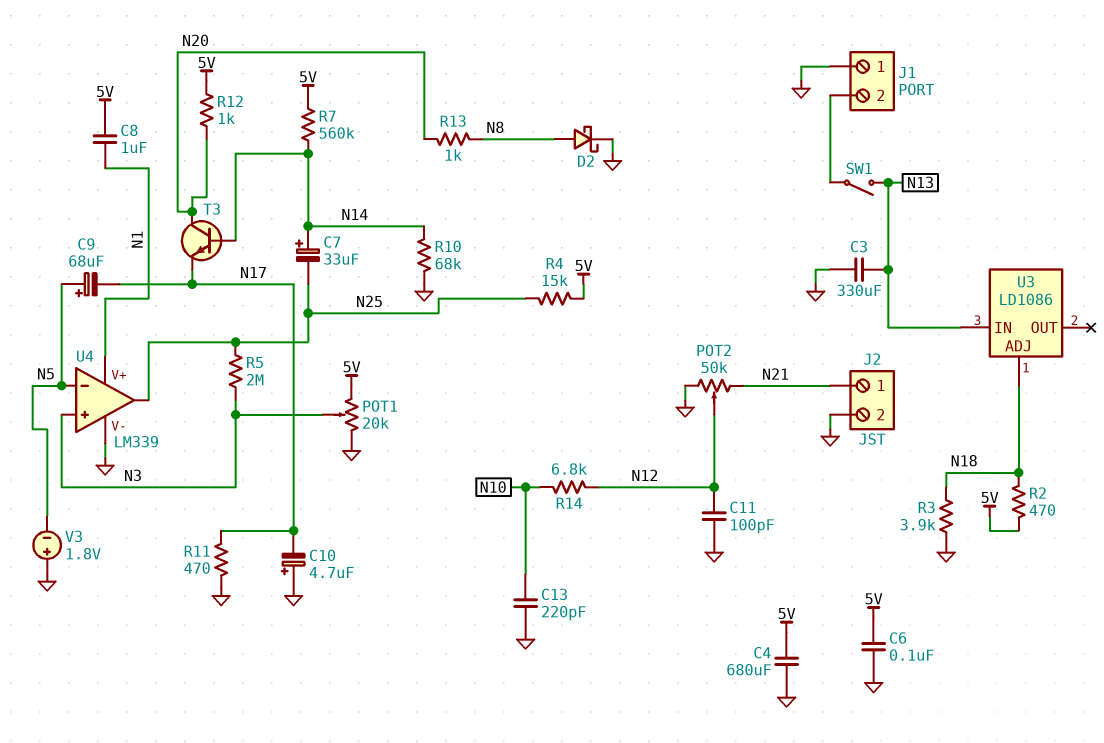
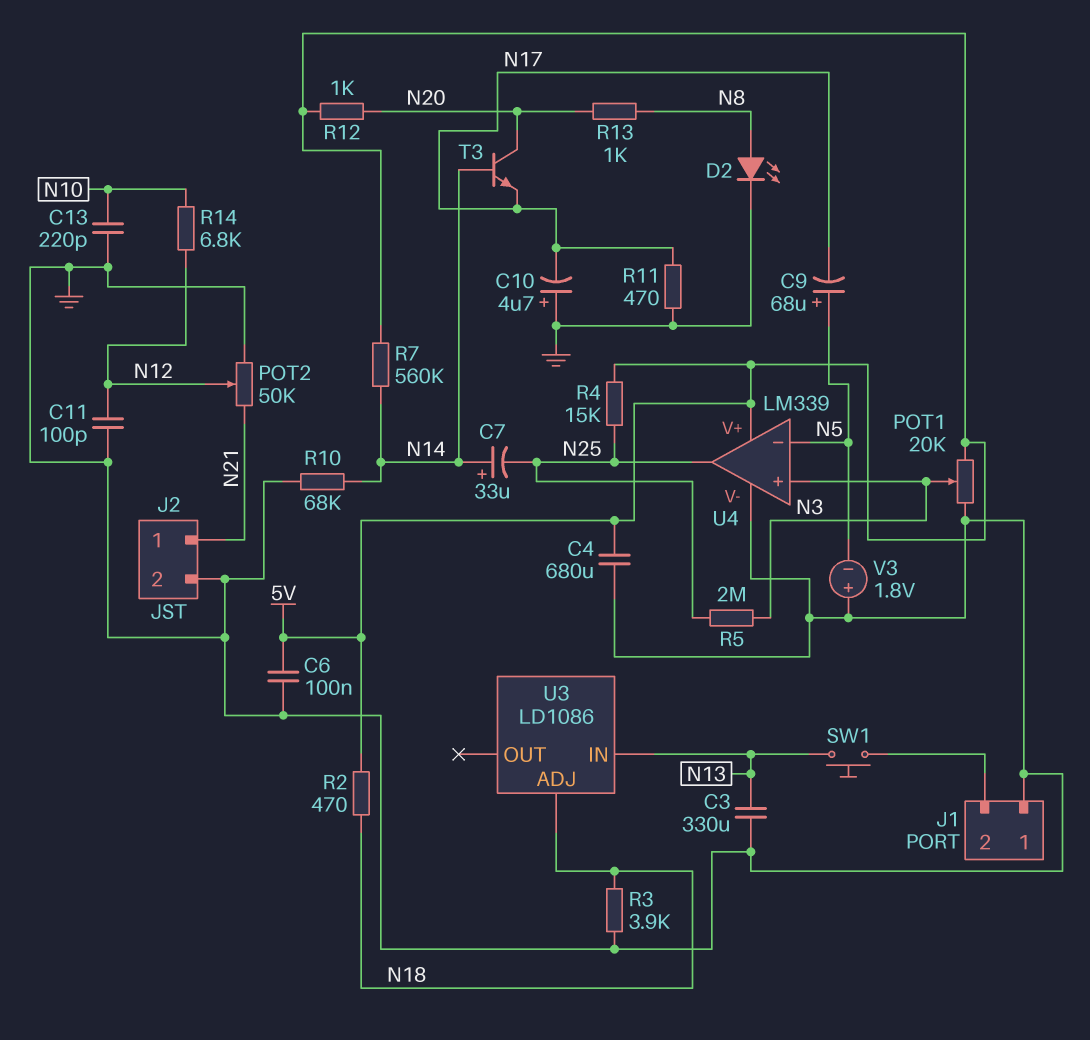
C8: 1uF (5V, N1) -> none
D2: schottky (A N8, K GND) -> LED (A N8, K GND)
SW1: switch (J1/2, N13) -> button (J1/2, N13)
U4 pin V+: N1 -> 5V

